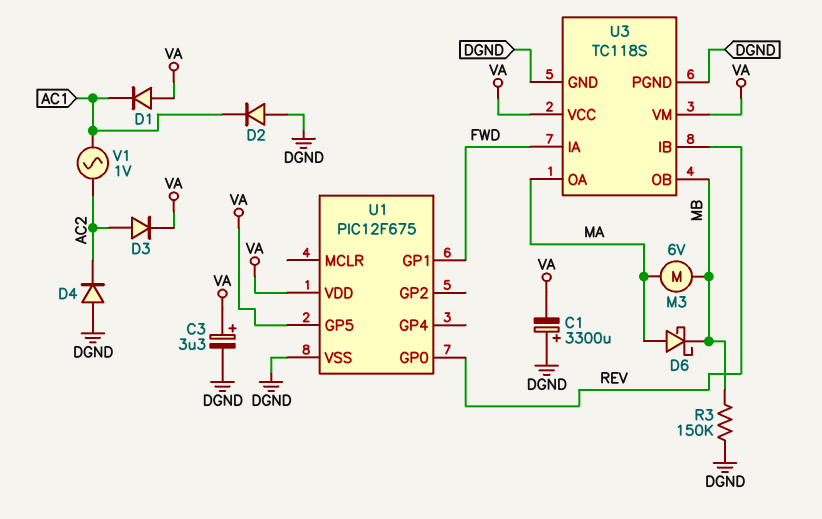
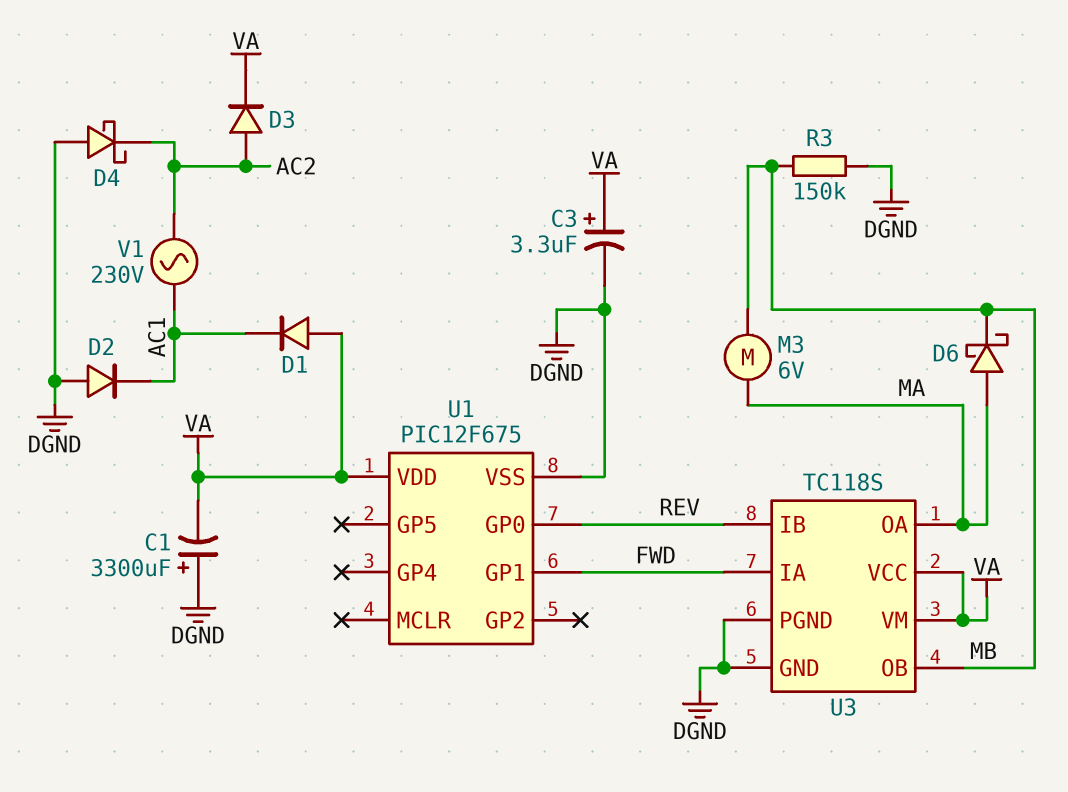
D4: diode (A DGND, K AC2) -> schottky (A DGND, K AC2)
U1 pin GP5: VA -> none
V1: AC 1V (AC1, AC2) -> AC 230V (AC1, AC2)

